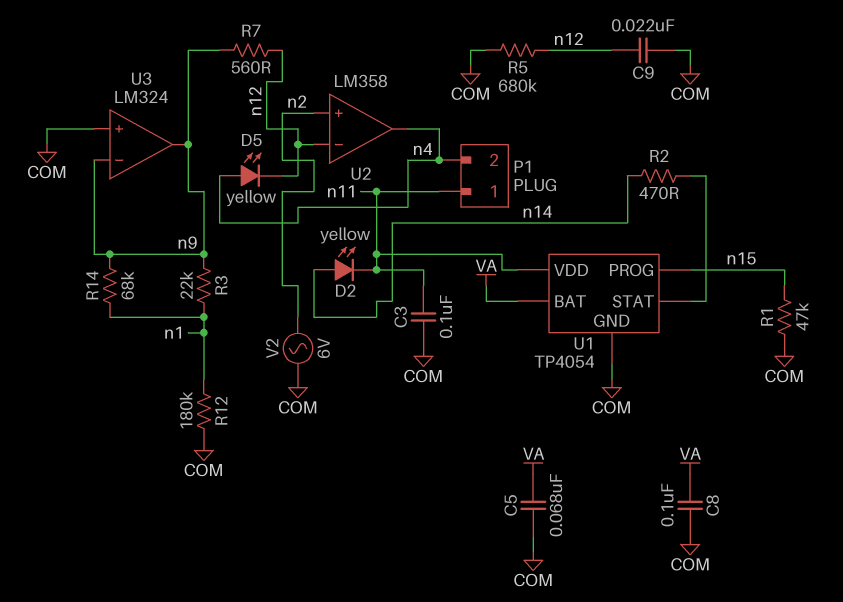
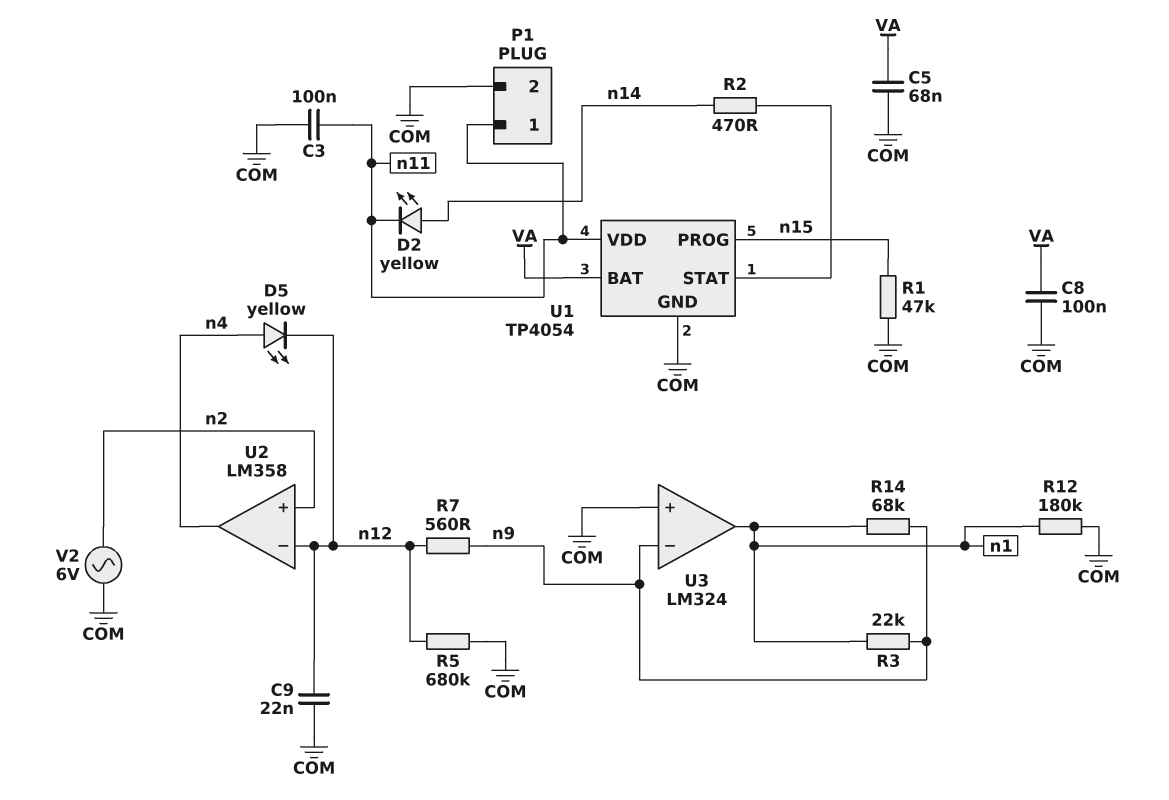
P1 pin 2: n4 -> COM
U3 pin out: n9 -> n1

